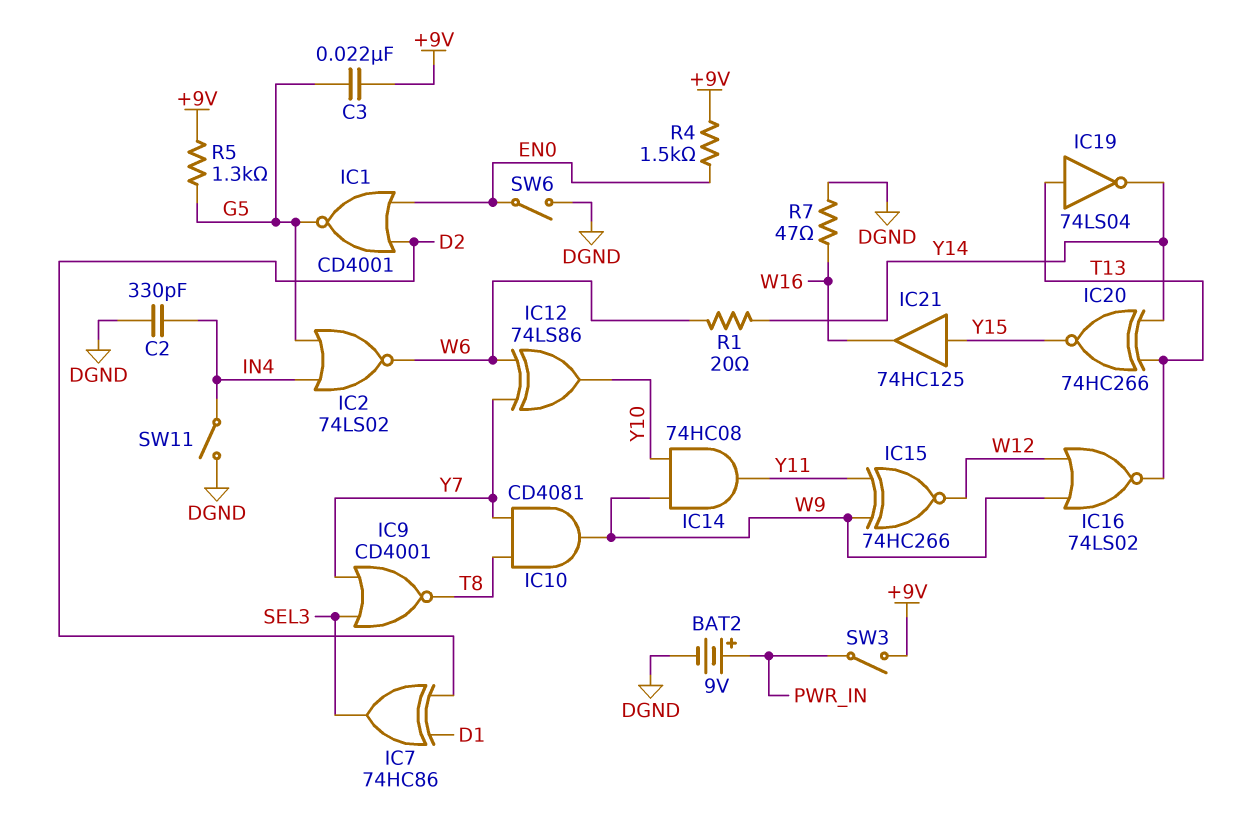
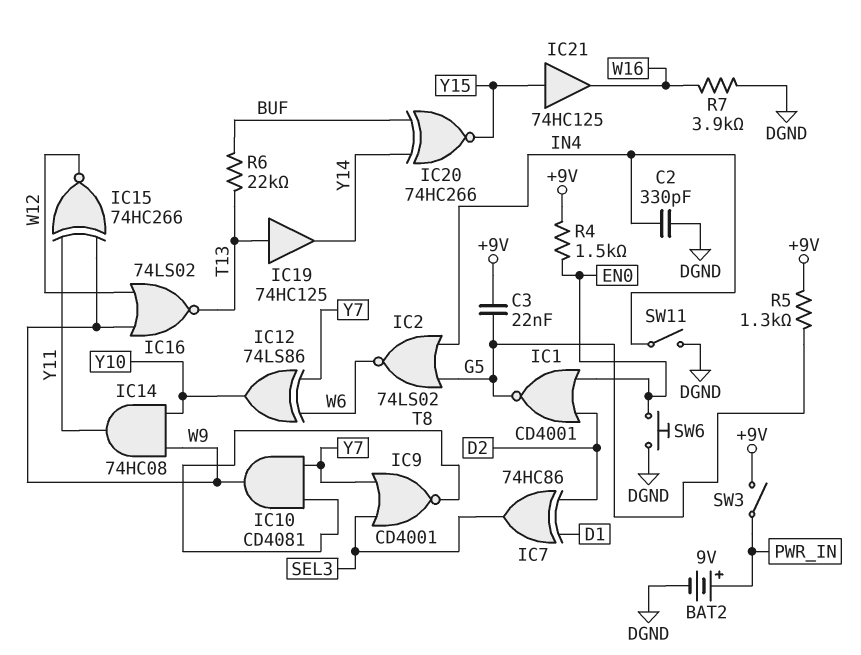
IC19: NOT 74LS04 (in T13, out Y14) -> buffer 74HC125 (in T13, out Y14)
IC20: XNOR 74HC266 (in T13, in Y14, out Y15) -> XNOR 74HC266 (in BUF, in Y14, out Y15)
R1: 20 (W6, Y14) -> none
R6: none -> 22k (BUF, T13)
R7: 47 (DGND, W16) -> 3.9k (DGND, W16)
SW6: switch (DGND, EN0) -> button (DGND, EN0)

